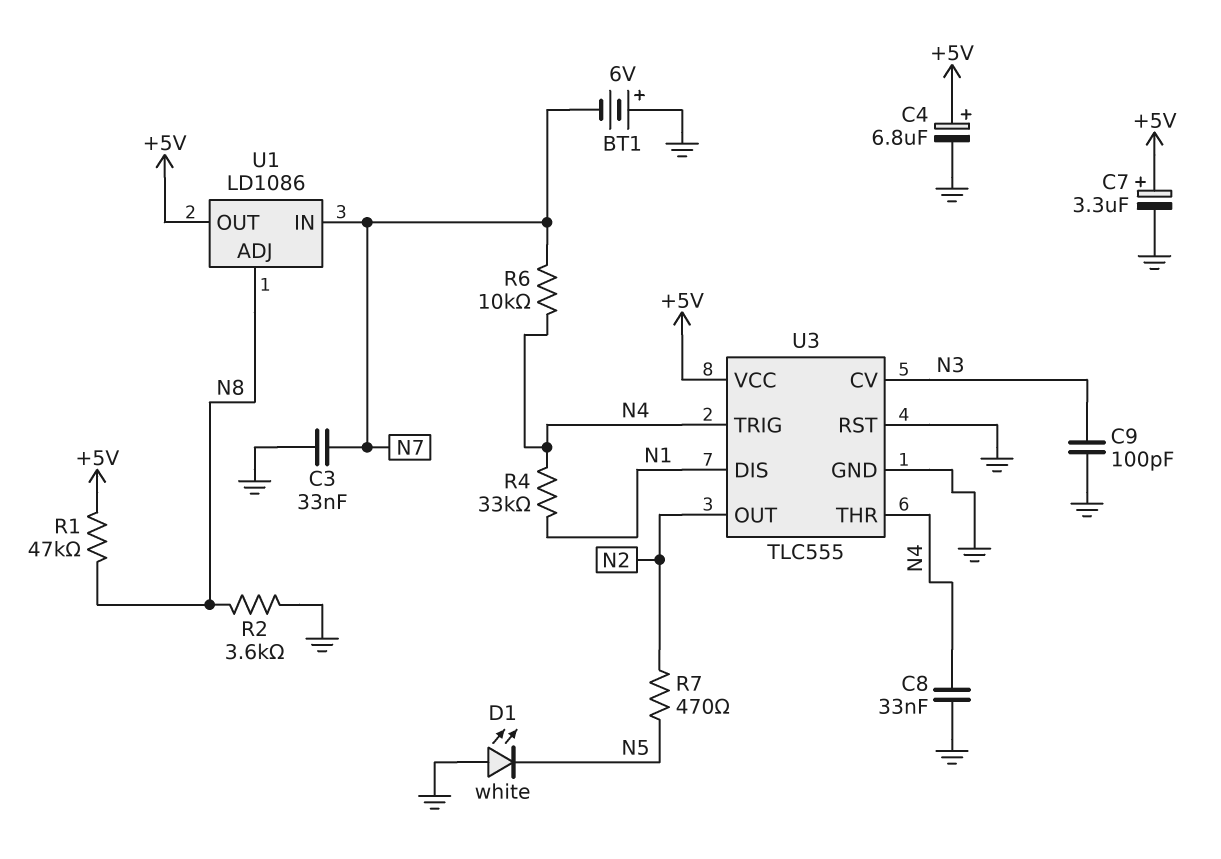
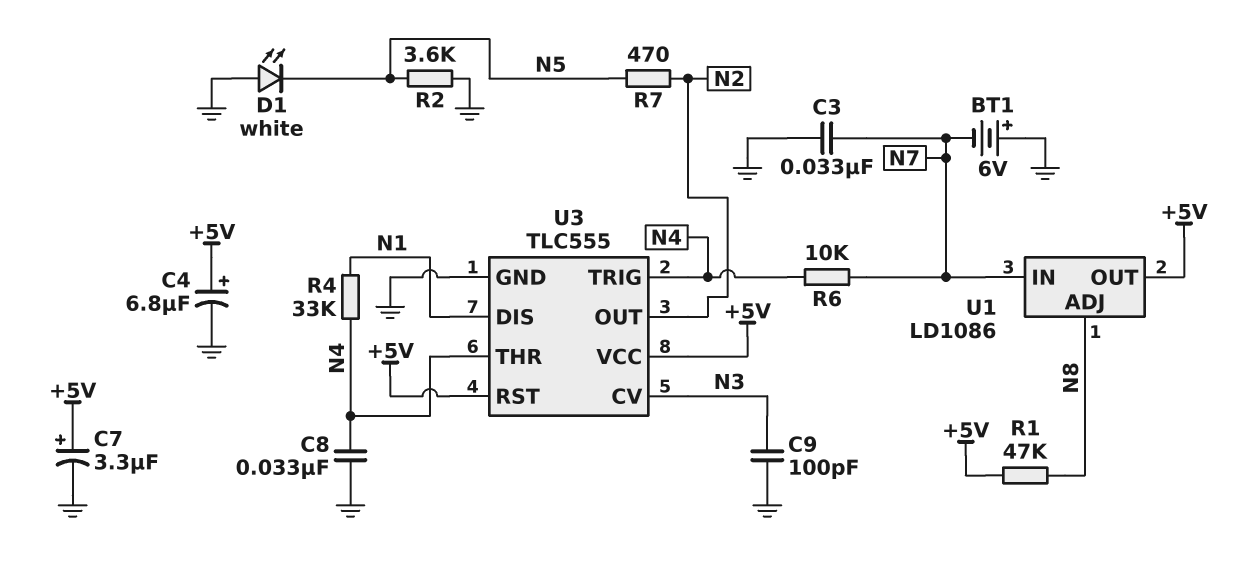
R2: 3.6k (GND, N8) -> 3.6k (GND, N5)
U3 pin RST: GND -> +5V

